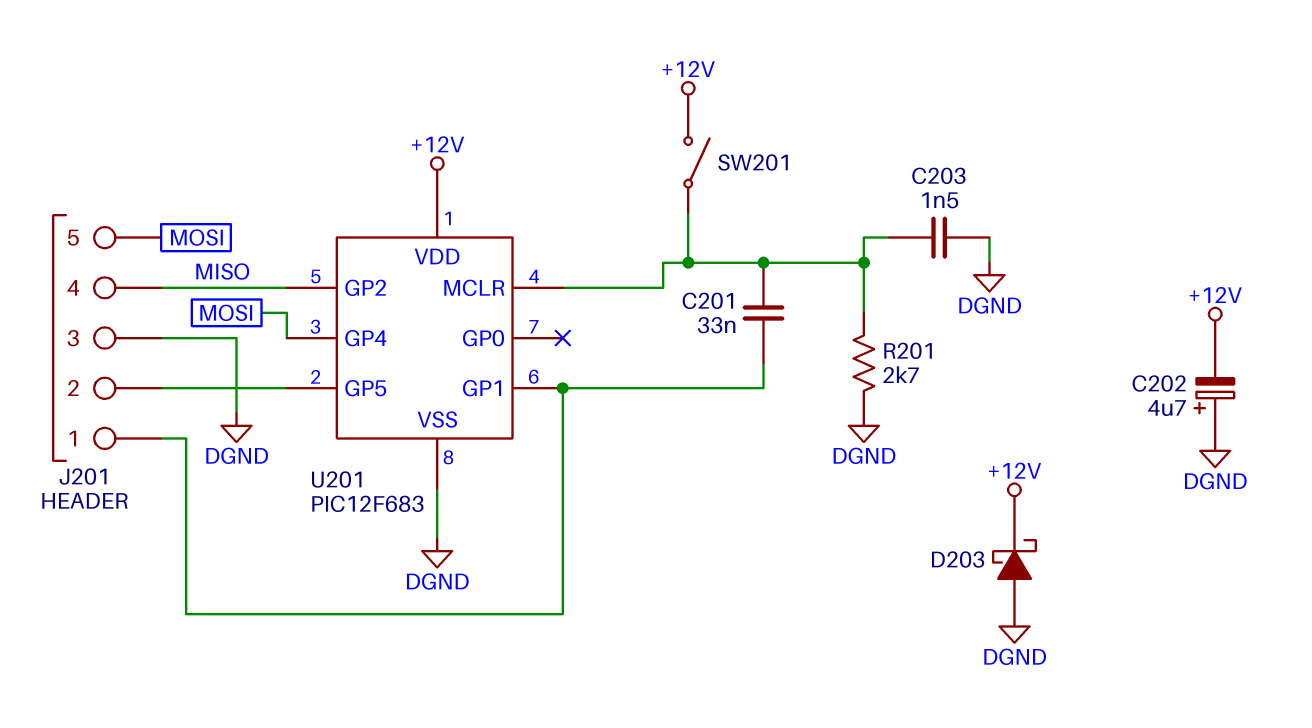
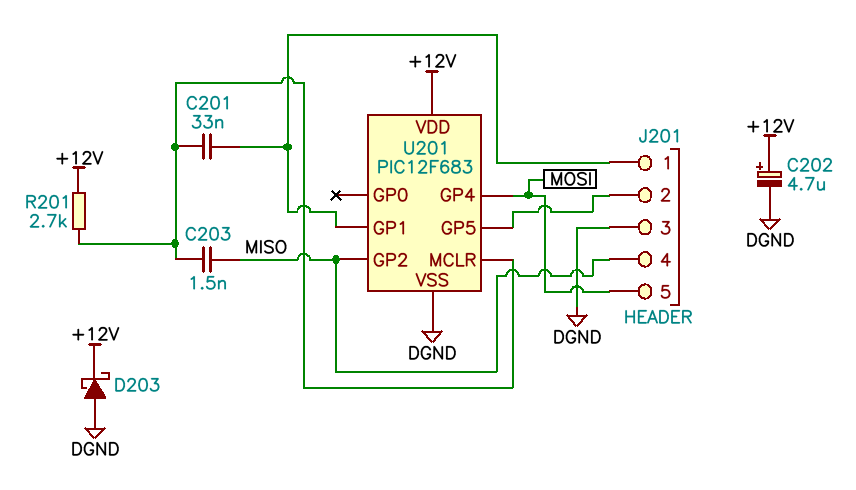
C202: 4.7uF (plus DGND, minus +12V) -> 4.7uF (plus +12V, minus DGND)
C203: 1.5nF (DGND, U201/MCLR) -> 1.5nF (MISO, U201/MCLR)
R201: 2.7k (DGND, U201/MCLR) -> 2.7k (+12V, U201/MCLR)
SW201: switch (+12V, U201/MCLR) -> none

